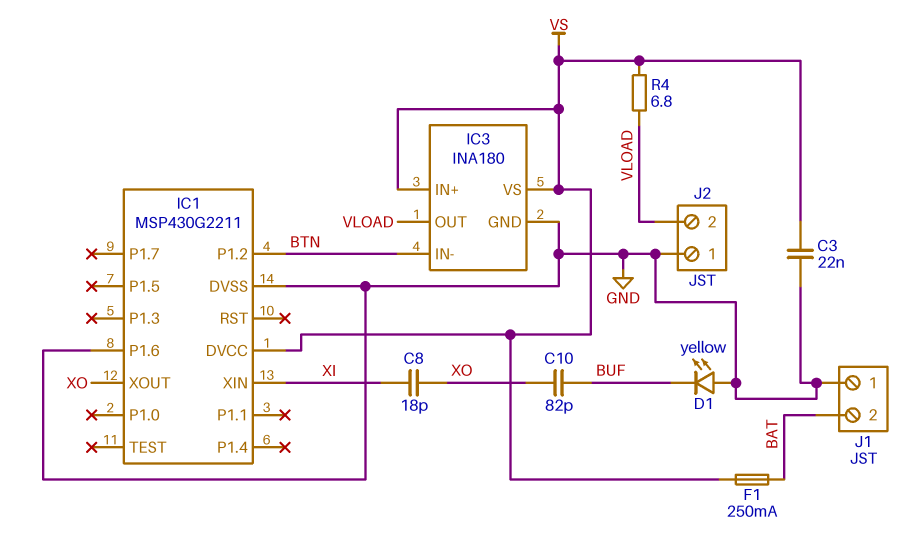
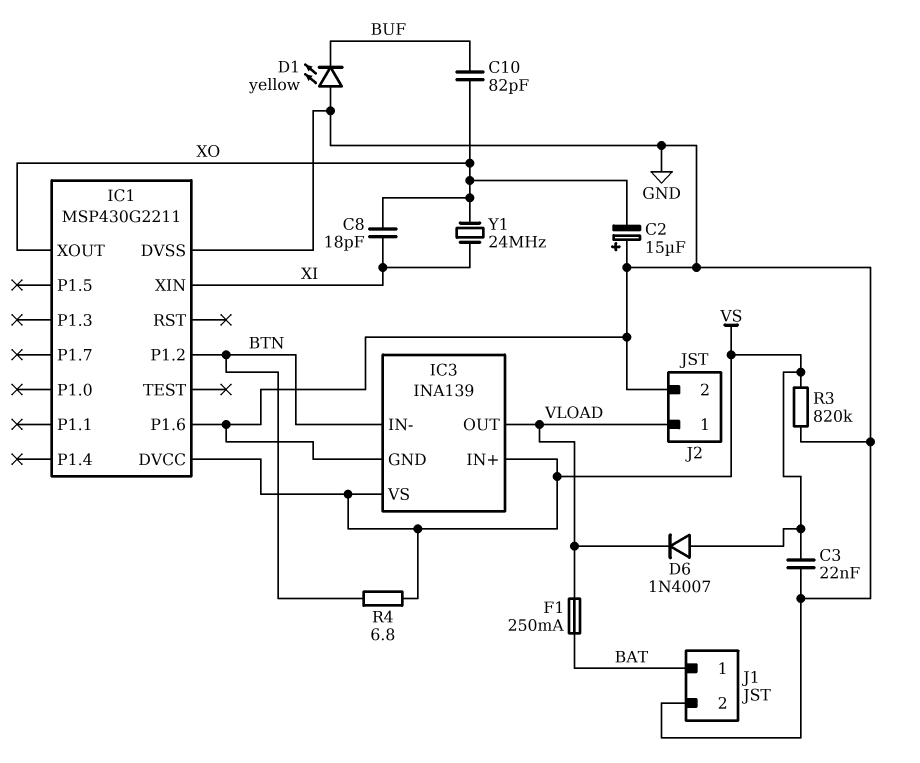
C2: none -> 15uF (plus GND, minus XO)
D6: none -> diode 1N4007 (A VS, K VLOAD)
F1: 250mA (BAT, VS) -> 250mA (BAT, VLOAD)
IC3: INA180 -> INA139
J1 pin 1: GND -> BAT
J1 pin 2: BAT -> GND
J2 pin 1: GND -> VLOAD
J2 pin 2: VLOAD -> GND
R3: none -> 820k (GND, VS)
R4: 6.8 (VLOAD, VS) -> 6.8 (BTN, VS)
Y1: none -> 24MHz (XI, XO)

